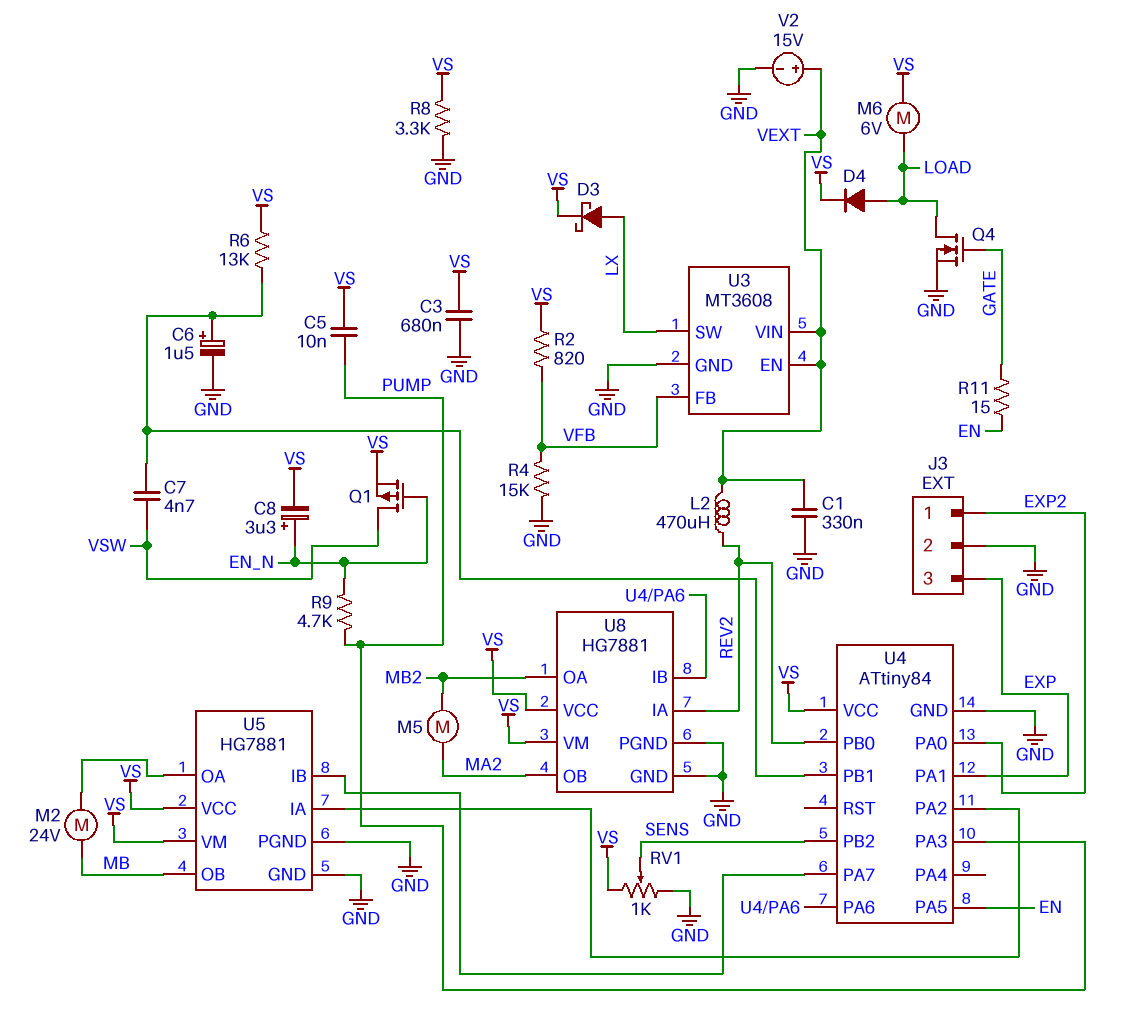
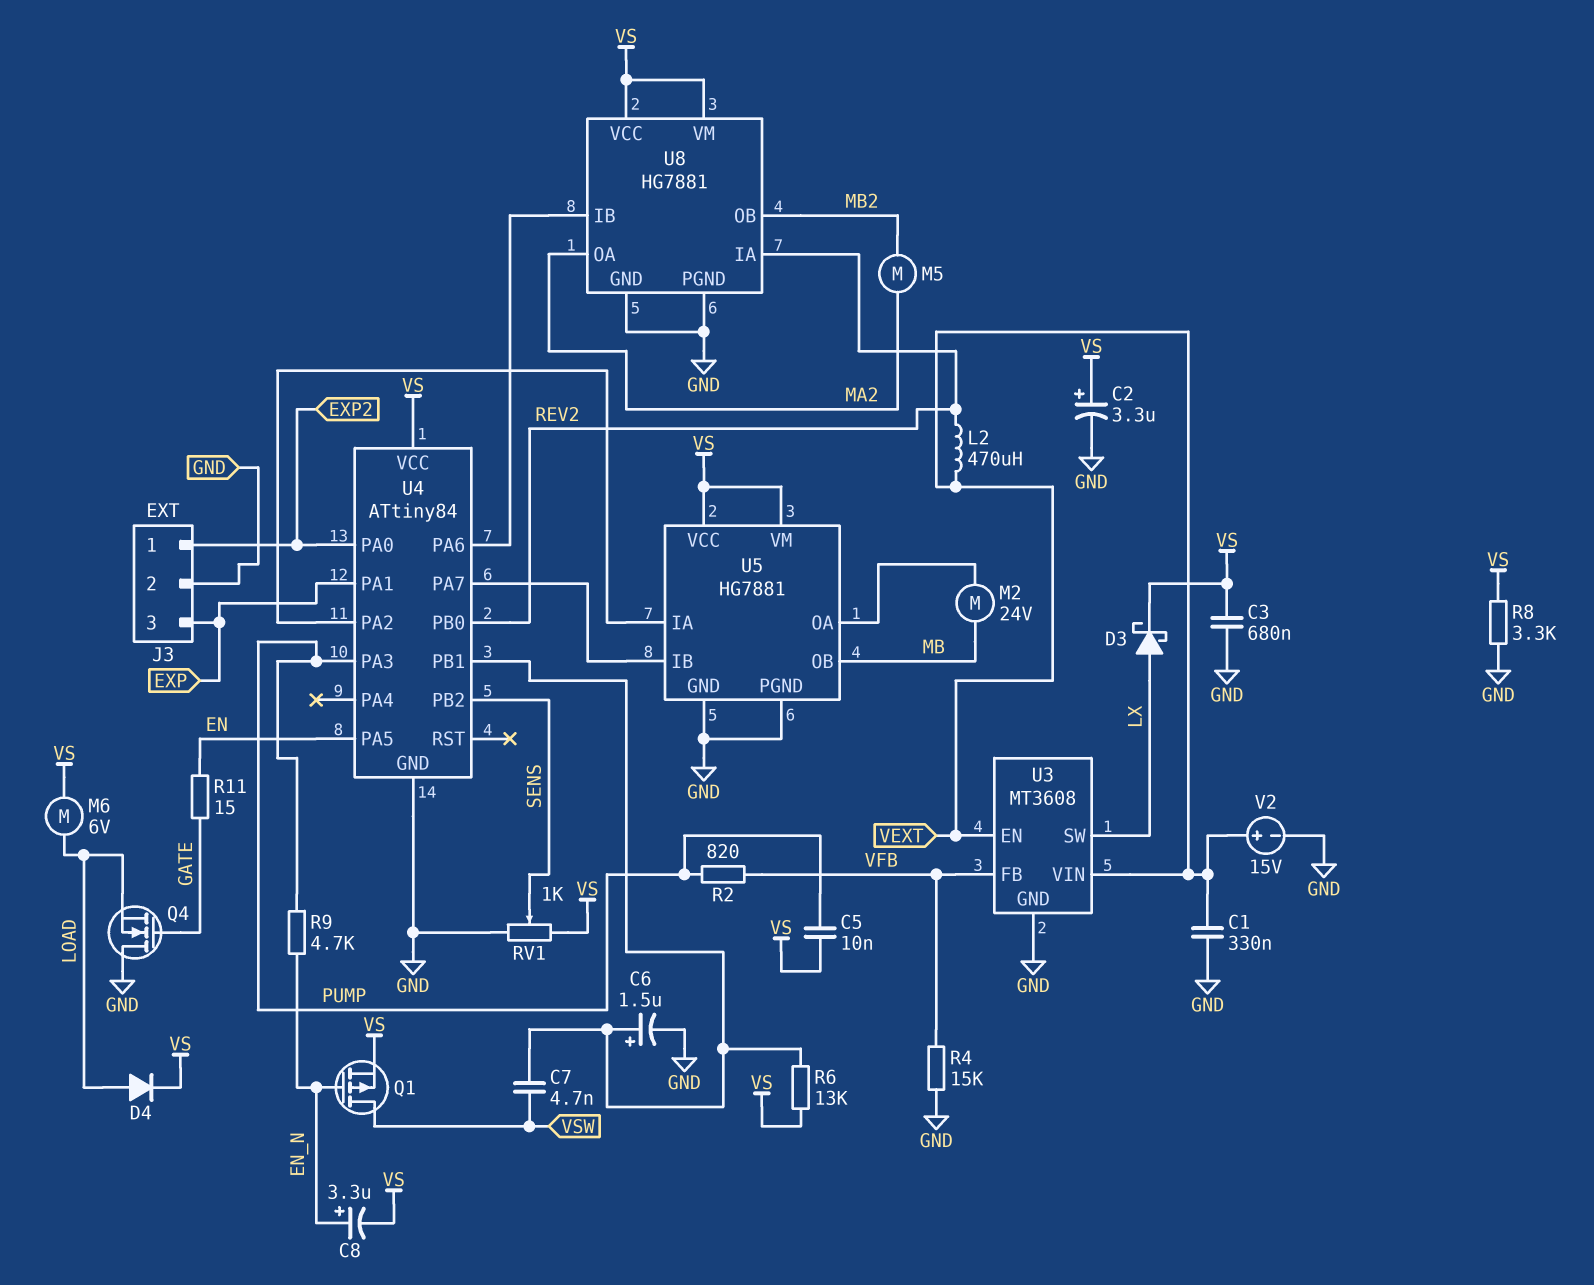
C2: none -> 3.3uF (plus VS, minus GND)
Q4: NMOS (G GATE, D LOAD, S GND) -> NMOS (G GATE, D GND, S LOAD)
R2: 820 (VFB, VS) -> 820 (PUMP, VFB)
U8 pin OA: MB2 -> MA2
U8 pin OB: MA2 -> MB2

